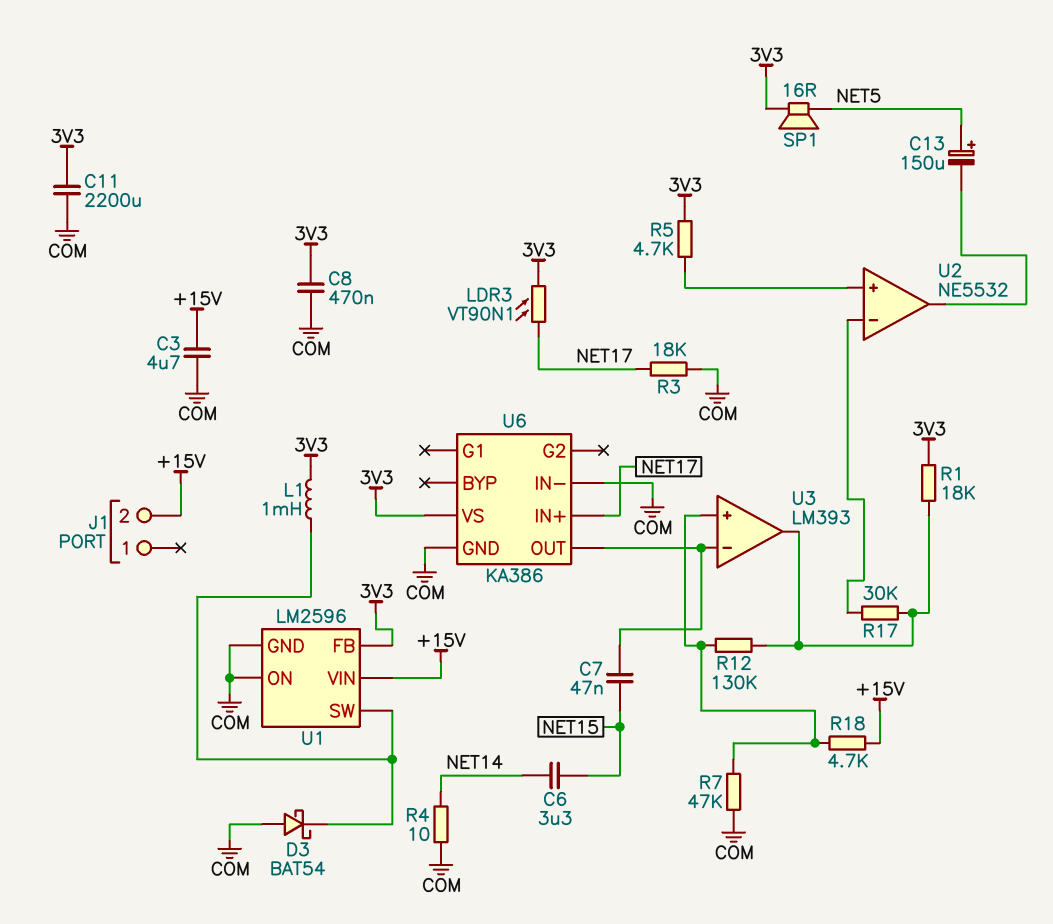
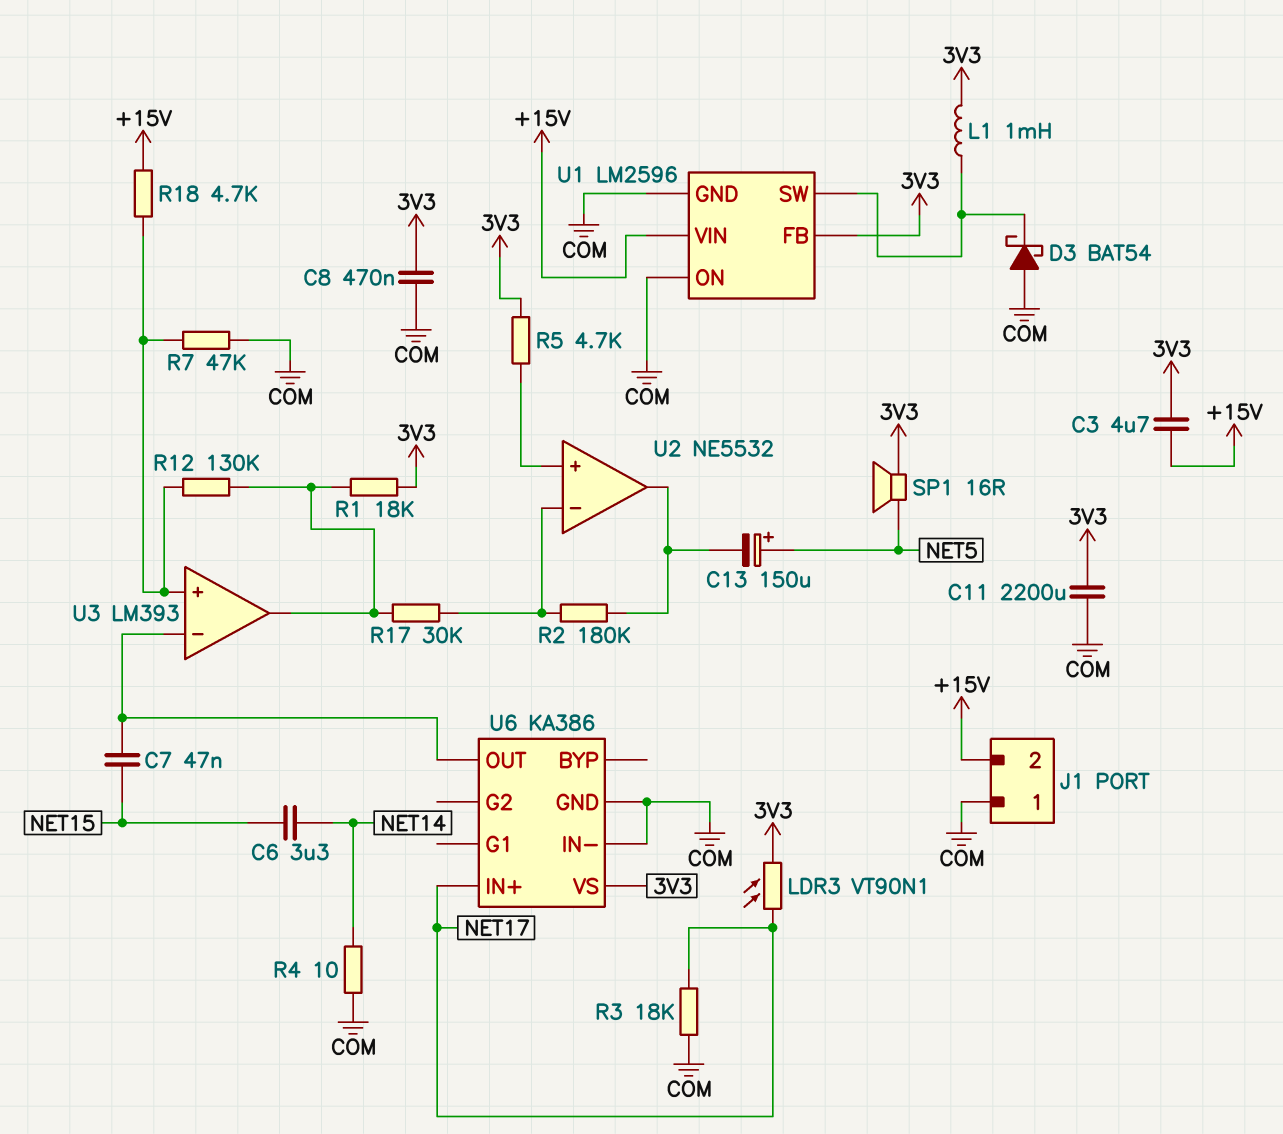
C3: 4.7uF (+15V, COM) -> 4.7uF (+15V, 3V3)
J1 pin 1: none -> COM
R2: none -> 180k (U2/in-, U2/out)

